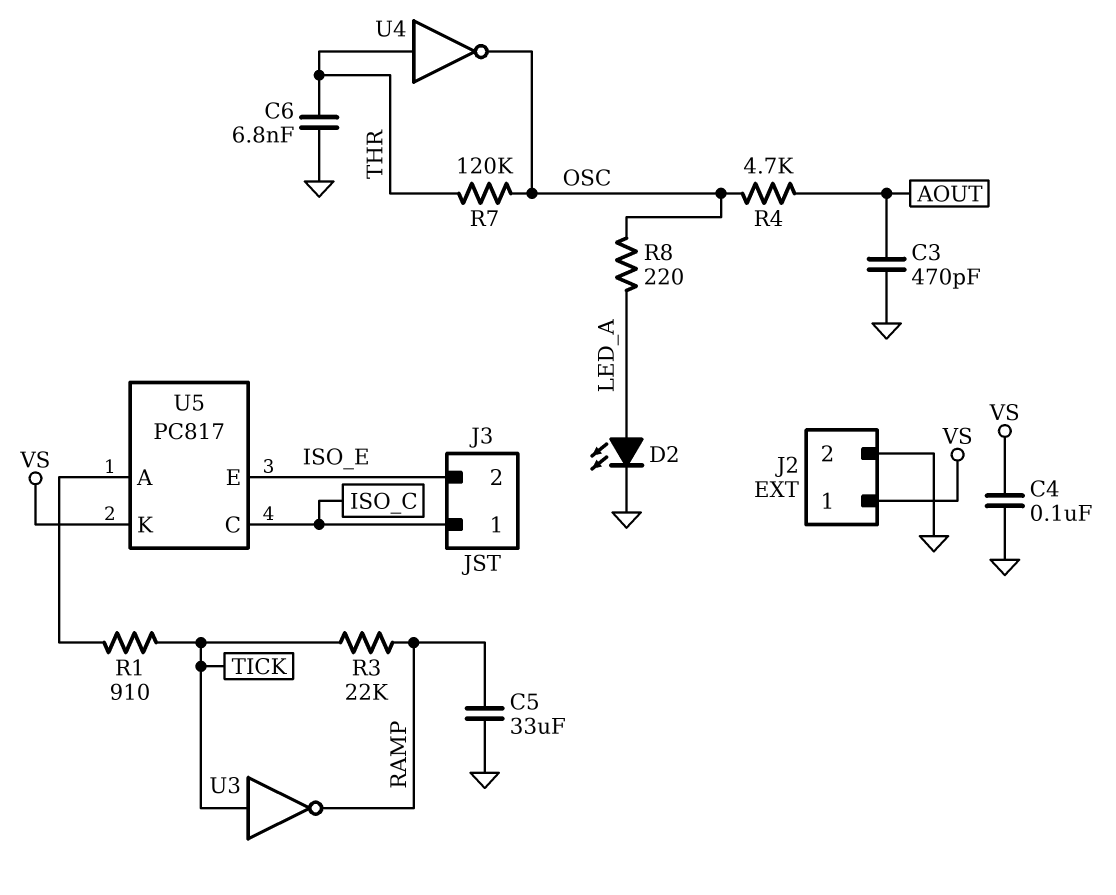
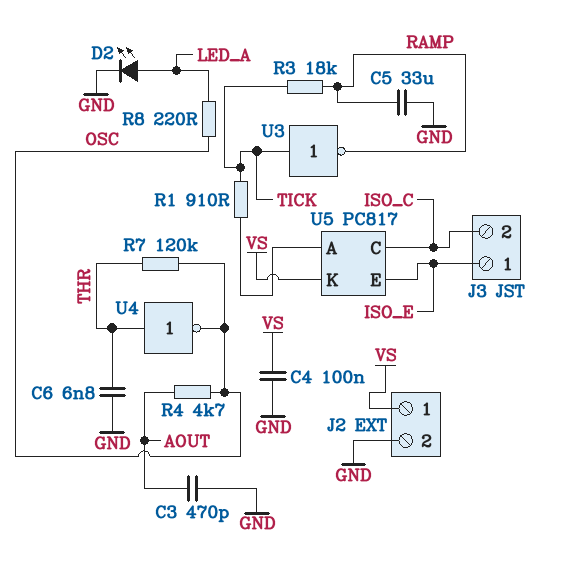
J3 pin 1: ISO_C -> ISO_E
J3 pin 2: ISO_E -> ISO_C
R3: 22k (RAMP, TICK) -> 18k (RAMP, TICK)

